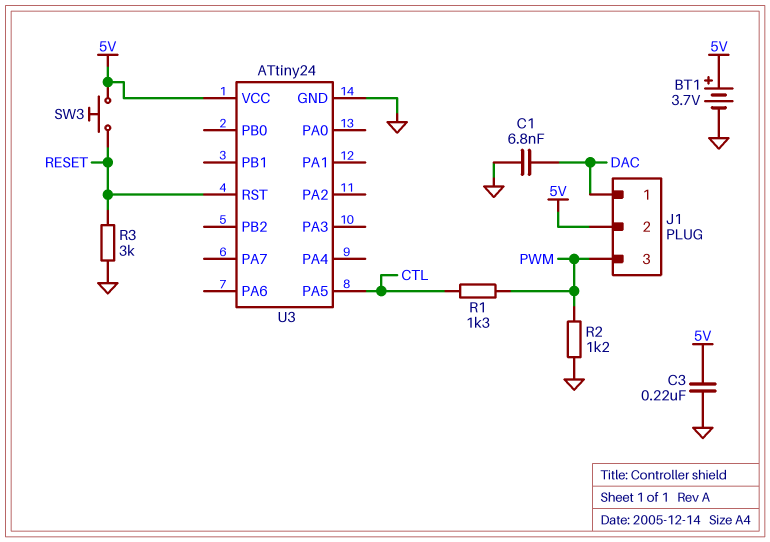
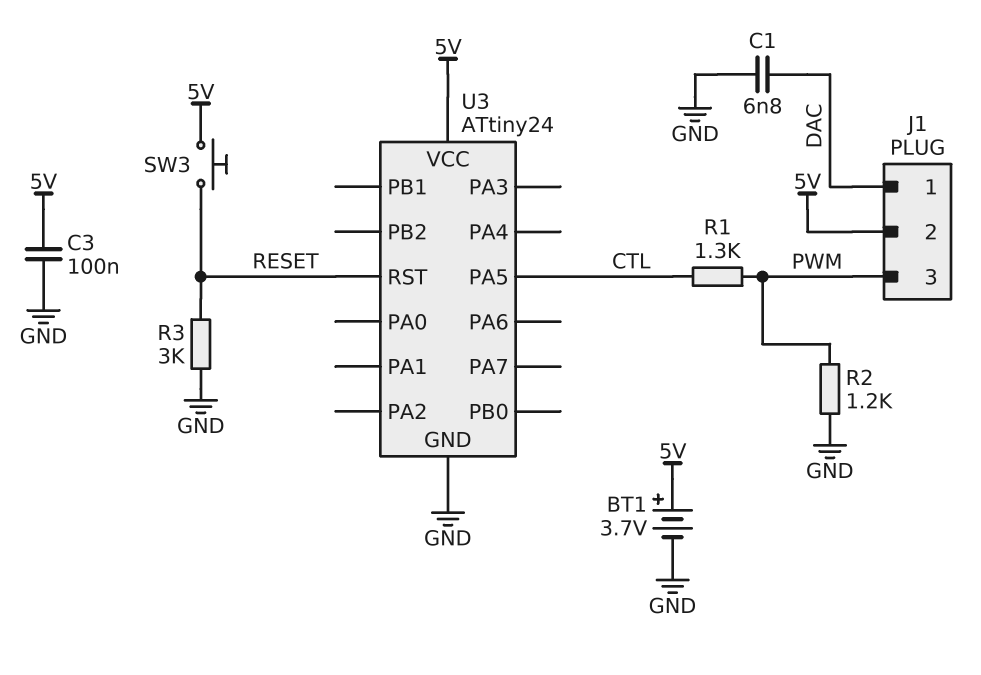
C3: 220nF (5V, GND) -> 100nF (5V, GND)

